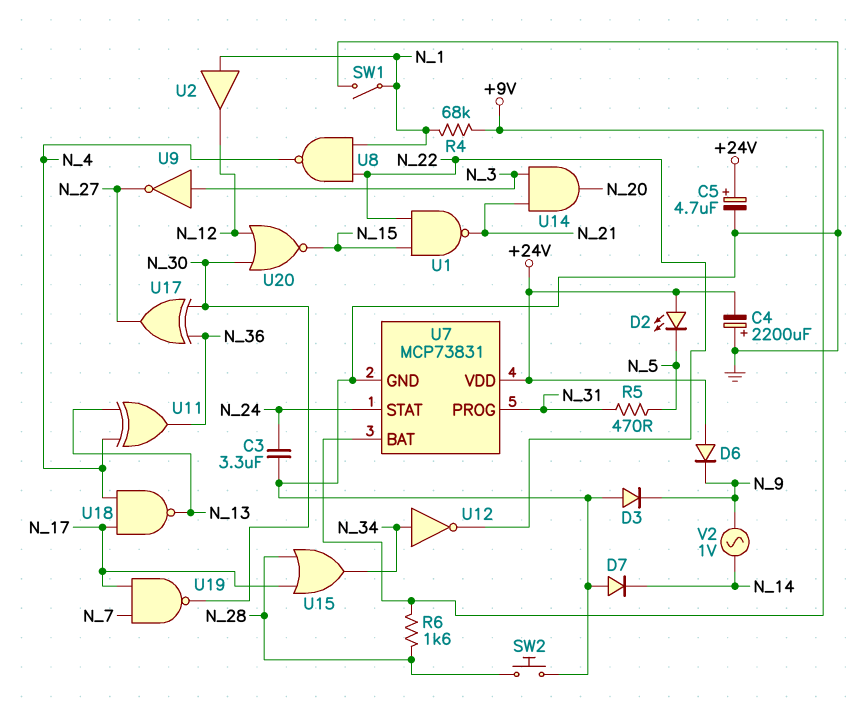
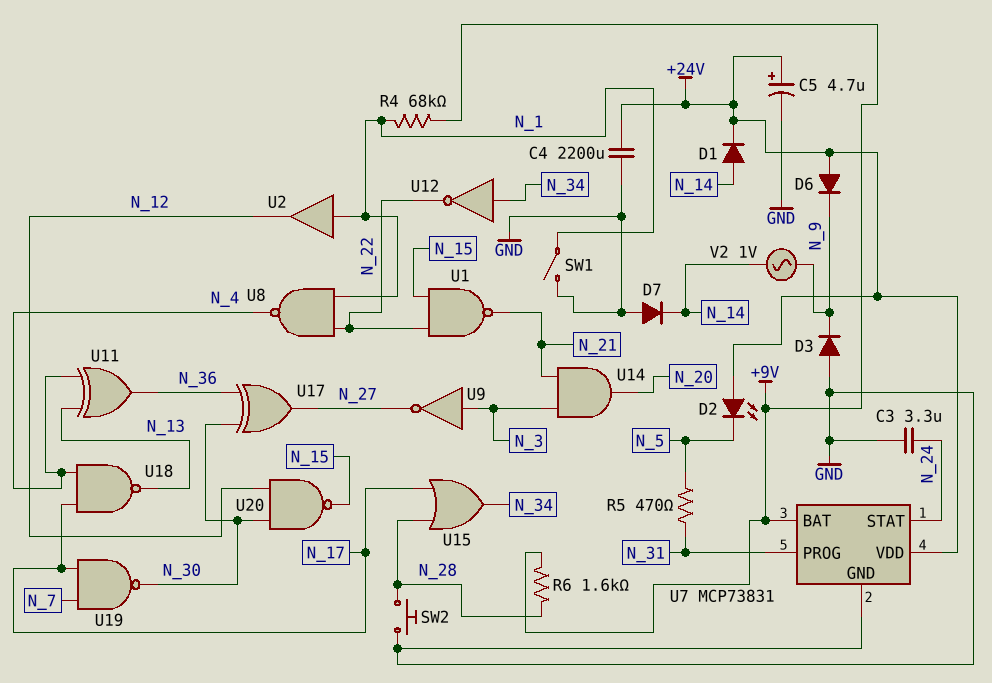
C4: 2200uF (plus GND, minus +24V) -> 2200uF (+24V, GND)
D1: none -> diode (A N_14, K +24V)
U20: NOR (in N_12, in N_30, out N_15) -> NAND (in N_12, in N_30, out N_15)

